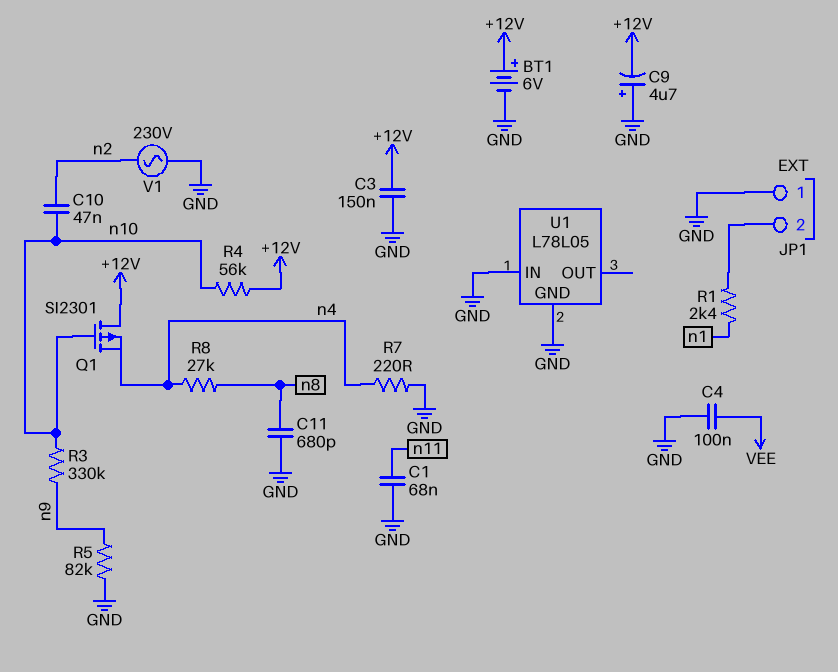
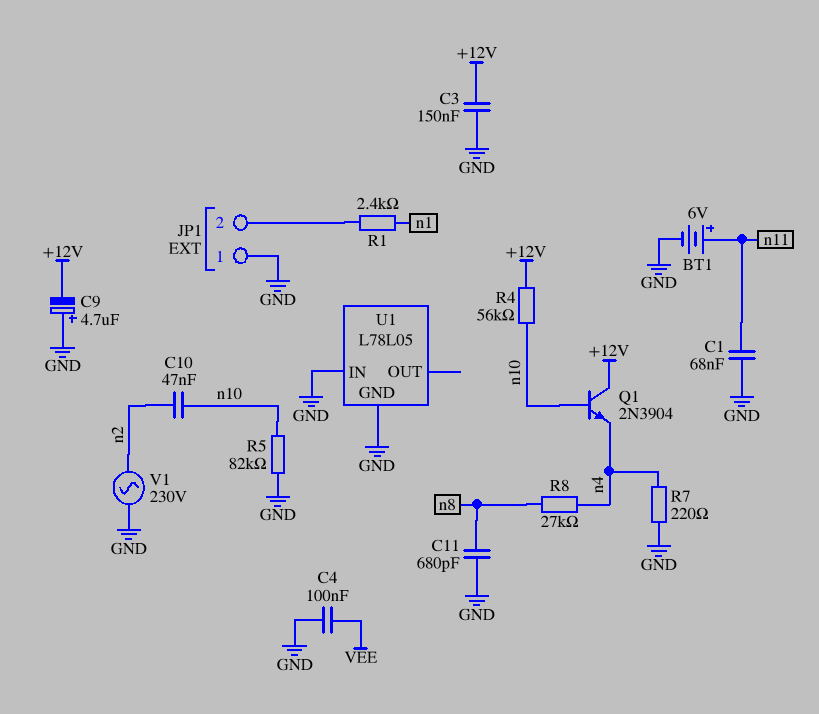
BT1: 6V (plus +12V, minus GND) -> 6V (plus n11, minus GND)
Q1: PMOS SI2301 (G n10, D +12V, S n4) -> NPN 2N3904 (B n10, C +12V, E n4)
R3: 330k (n9, n10) -> none
R5: 82k (GND, n9) -> 82k (GND, n10)

